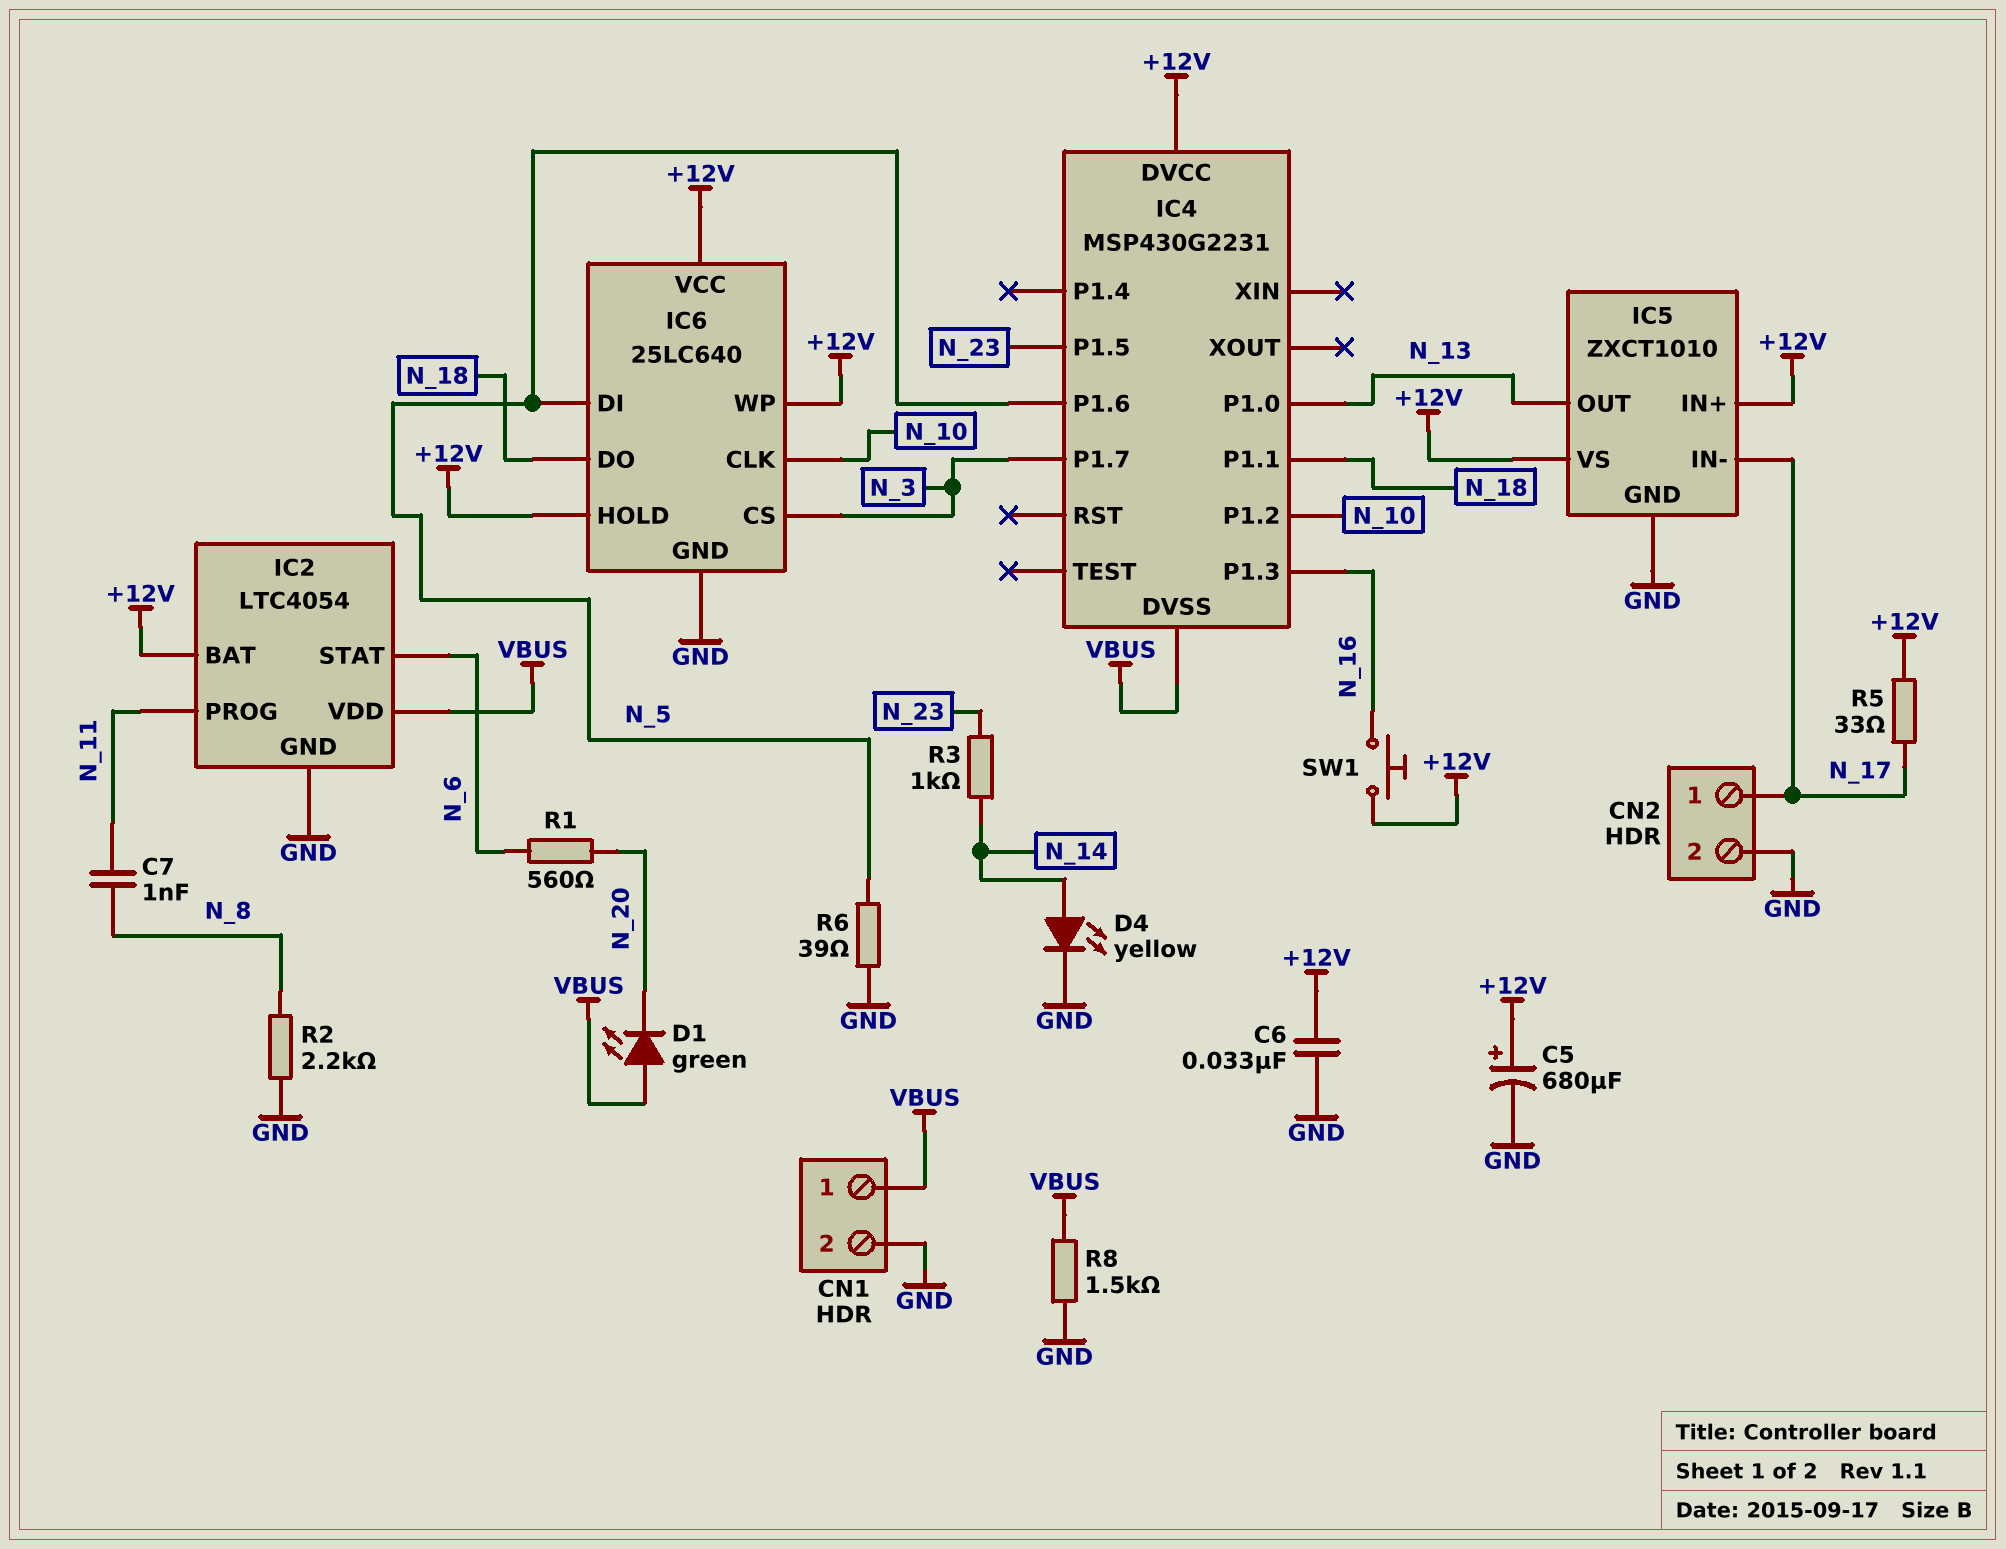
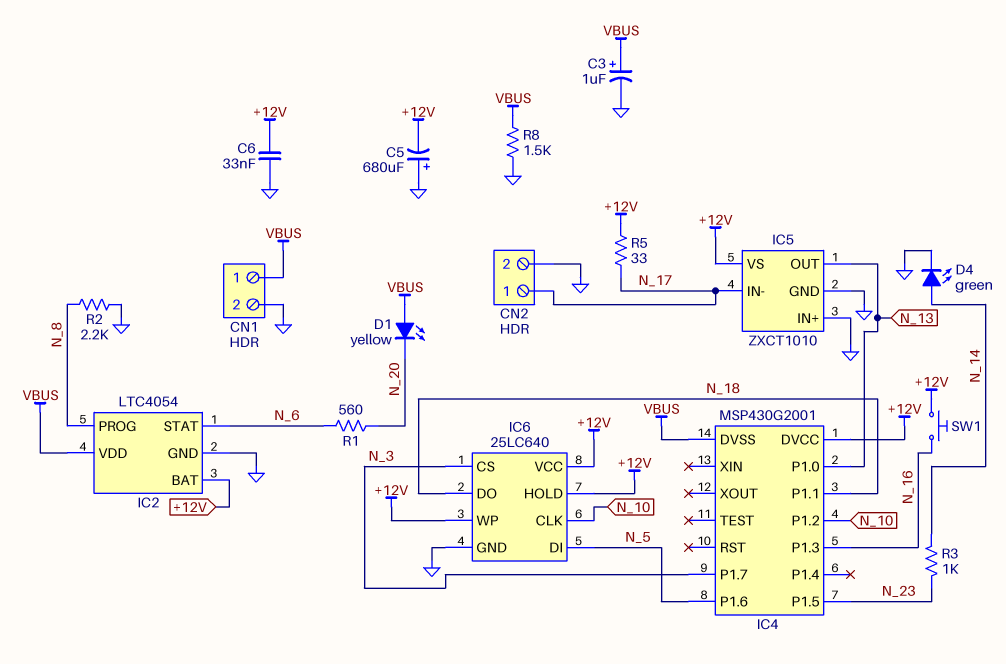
C3: none -> 1uF (plus VBUS, minus GND)
C5: 680uF (plus +12V, minus GND) -> 680uF (plus GND, minus +12V)
C7: 1nF (N_8, N_11) -> none
D1: LED green (A VBUS, K N_20) -> LED yellow (A VBUS, K N_20)
D4: LED yellow (A N_14, K GND) -> LED green (A N_14, K GND)
IC2 pin PROG: N_11 -> N_8
IC4: MSP430G2231 -> MSP430G2001
IC5 pin IN+: +12V -> GND
R6: 39 (GND, N_5) -> none

